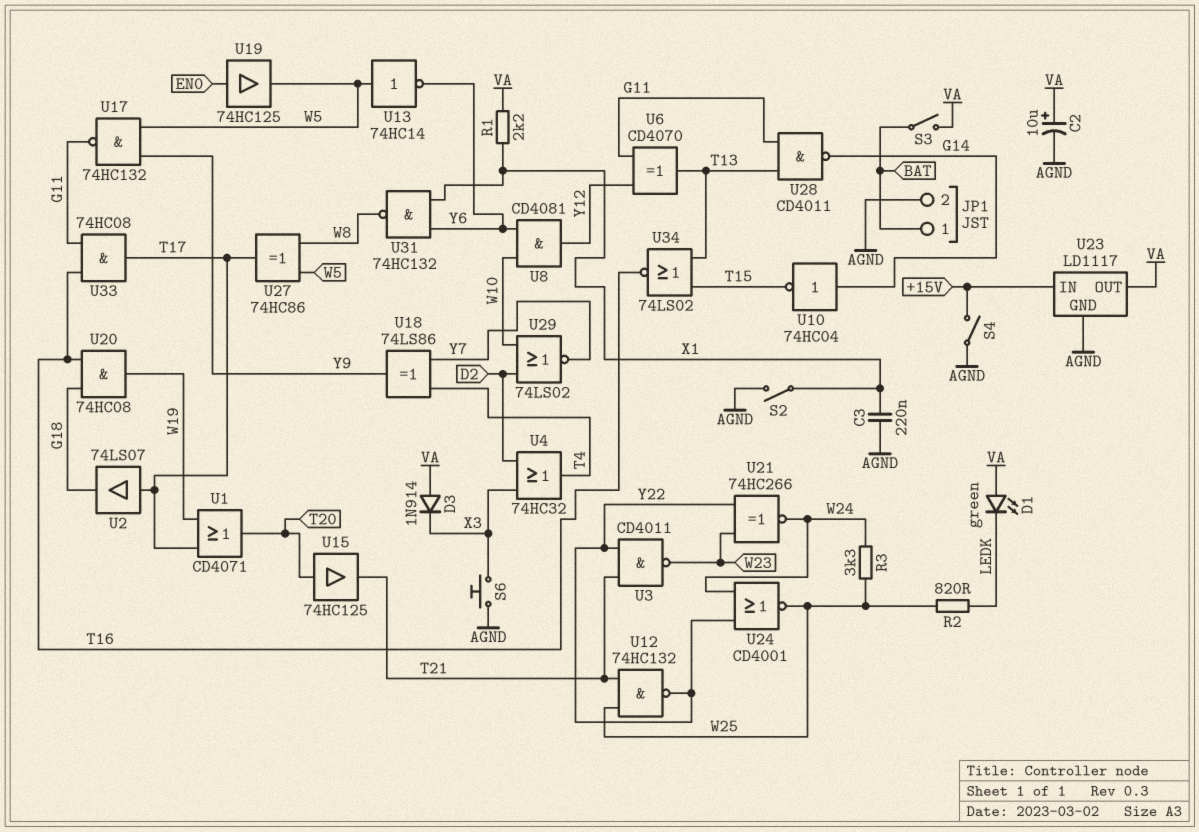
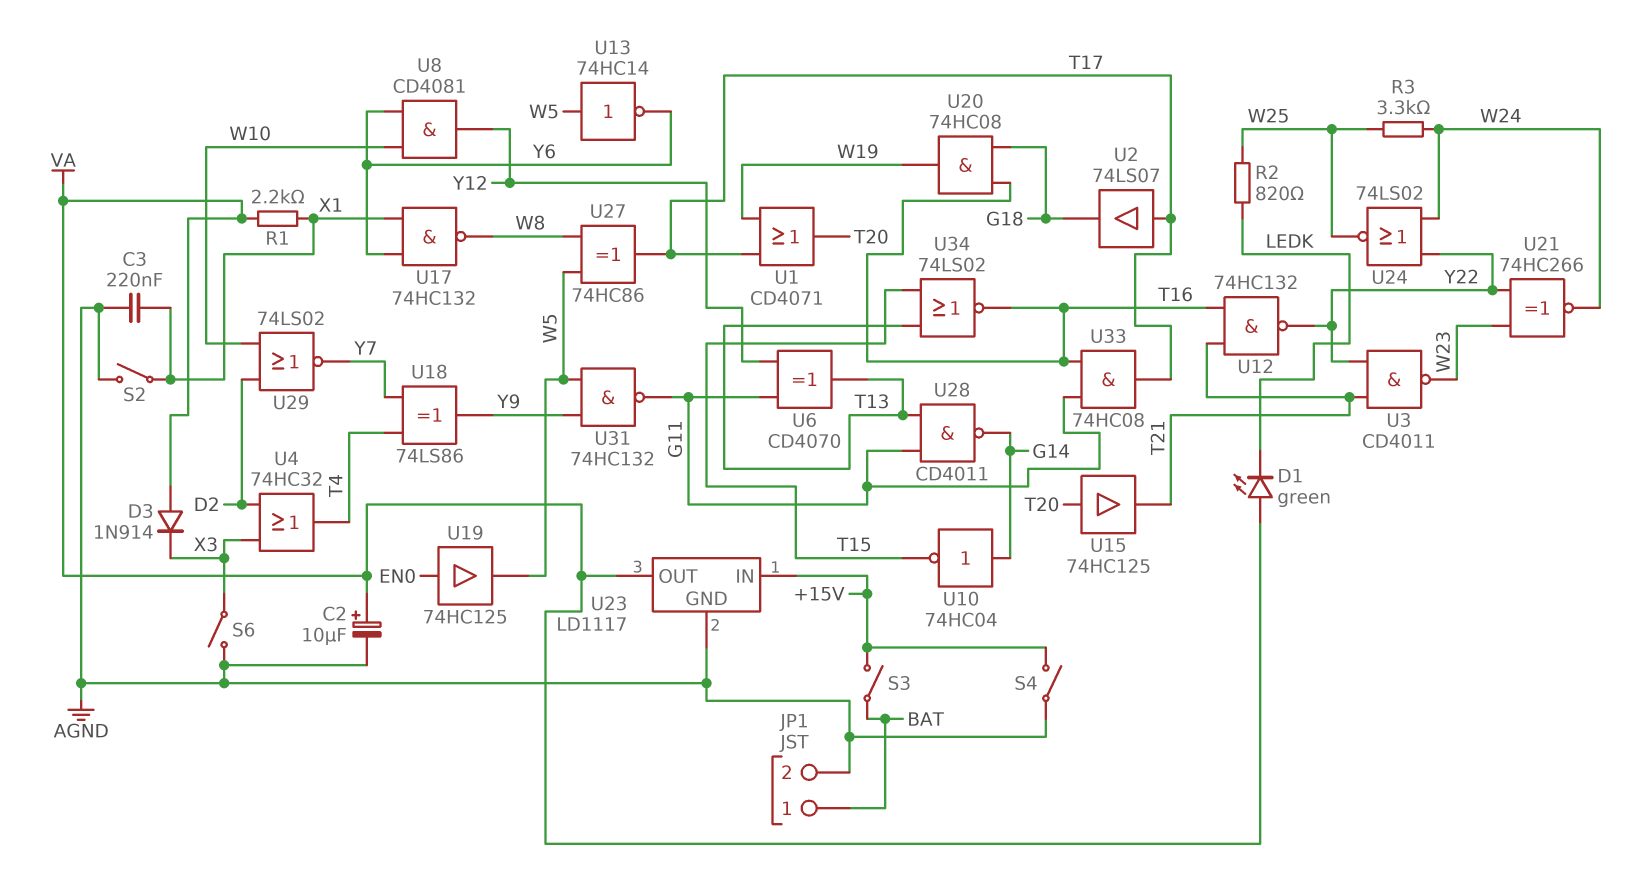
S3: switch (BAT, VA) -> switch (+15V, BAT)
S6: button (AGND, X3) -> switch (AGND, X3)
U12: NAND 74HC132 (in T21, in W25, out Y22) -> NAND 74HC132 (in T16, in T21, out Y22)
U17: NAND 74HC132 (in W5, in Y9, out G11) -> NAND 74HC132 (in X1, in Y6, out W8)
U24: NOR CD4001 (in W24, in Y22, out W25) -> NOR 74LS02 (in W24, in Y22, out W25)
U31: NAND 74HC132 (in X1, in Y6, out W8) -> NAND 74HC132 (in W5, in Y9, out G11)

